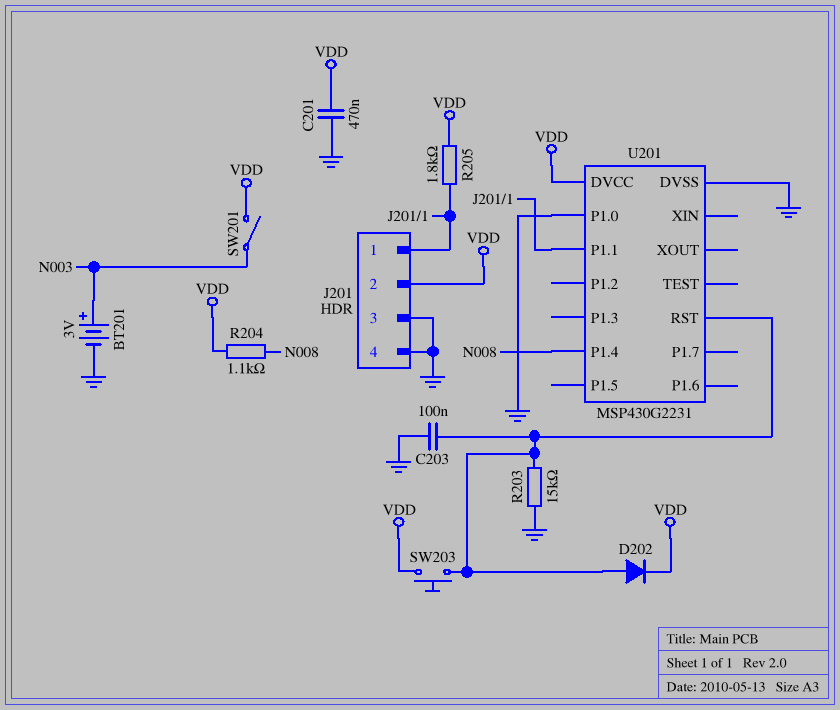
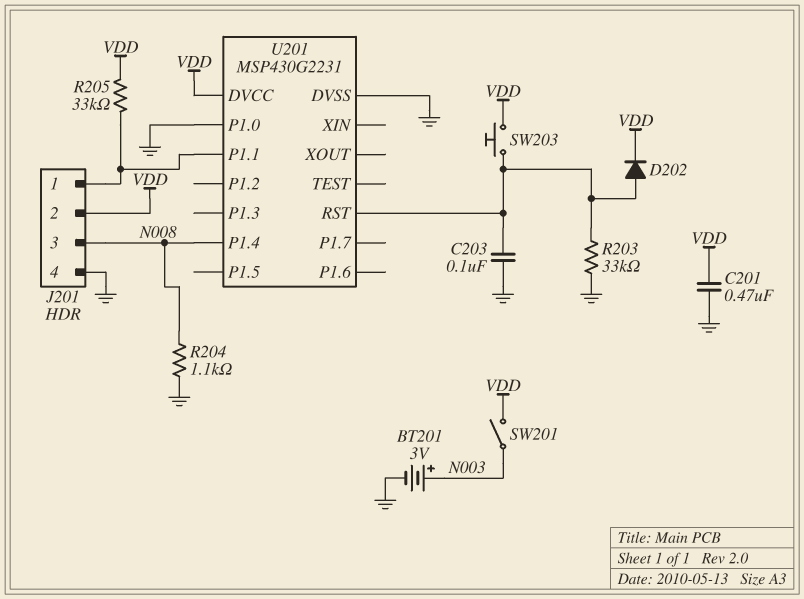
J201 pin 3: GND -> N008
R203: 15k (GND, U201/RST) -> 33k (GND, U201/RST)
R204: 1.1k (N008, VDD) -> 1.1k (GND, N008)
R205: 1.8k (J201/1, VDD) -> 33k (J201/1, VDD)

